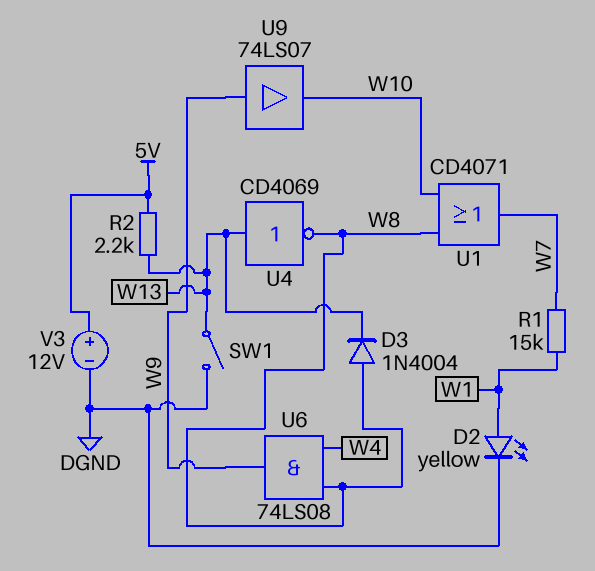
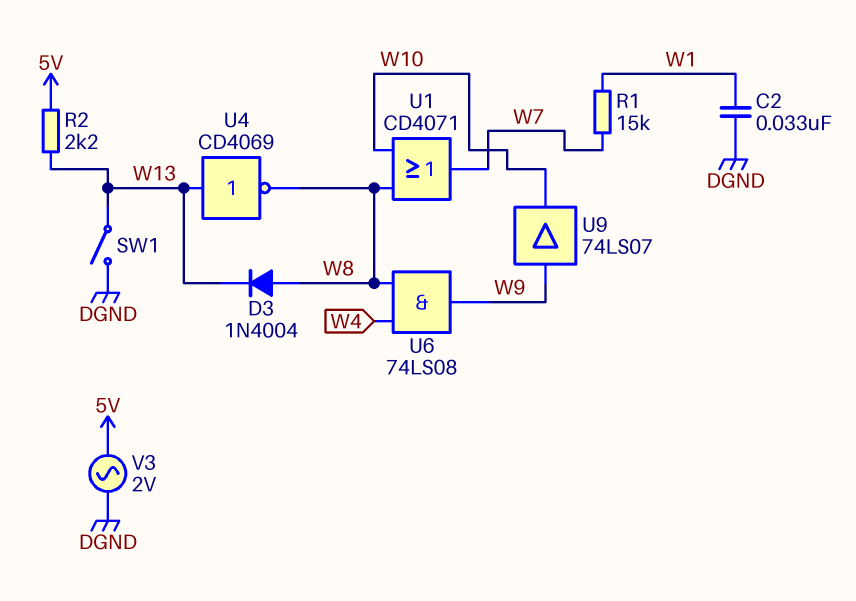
C2: none -> 33nF (DGND, W1)
D2: LED yellow (A W1, K DGND) -> none
V3: 12V (plus 5V, minus DGND) -> AC 2V (5V, DGND)

